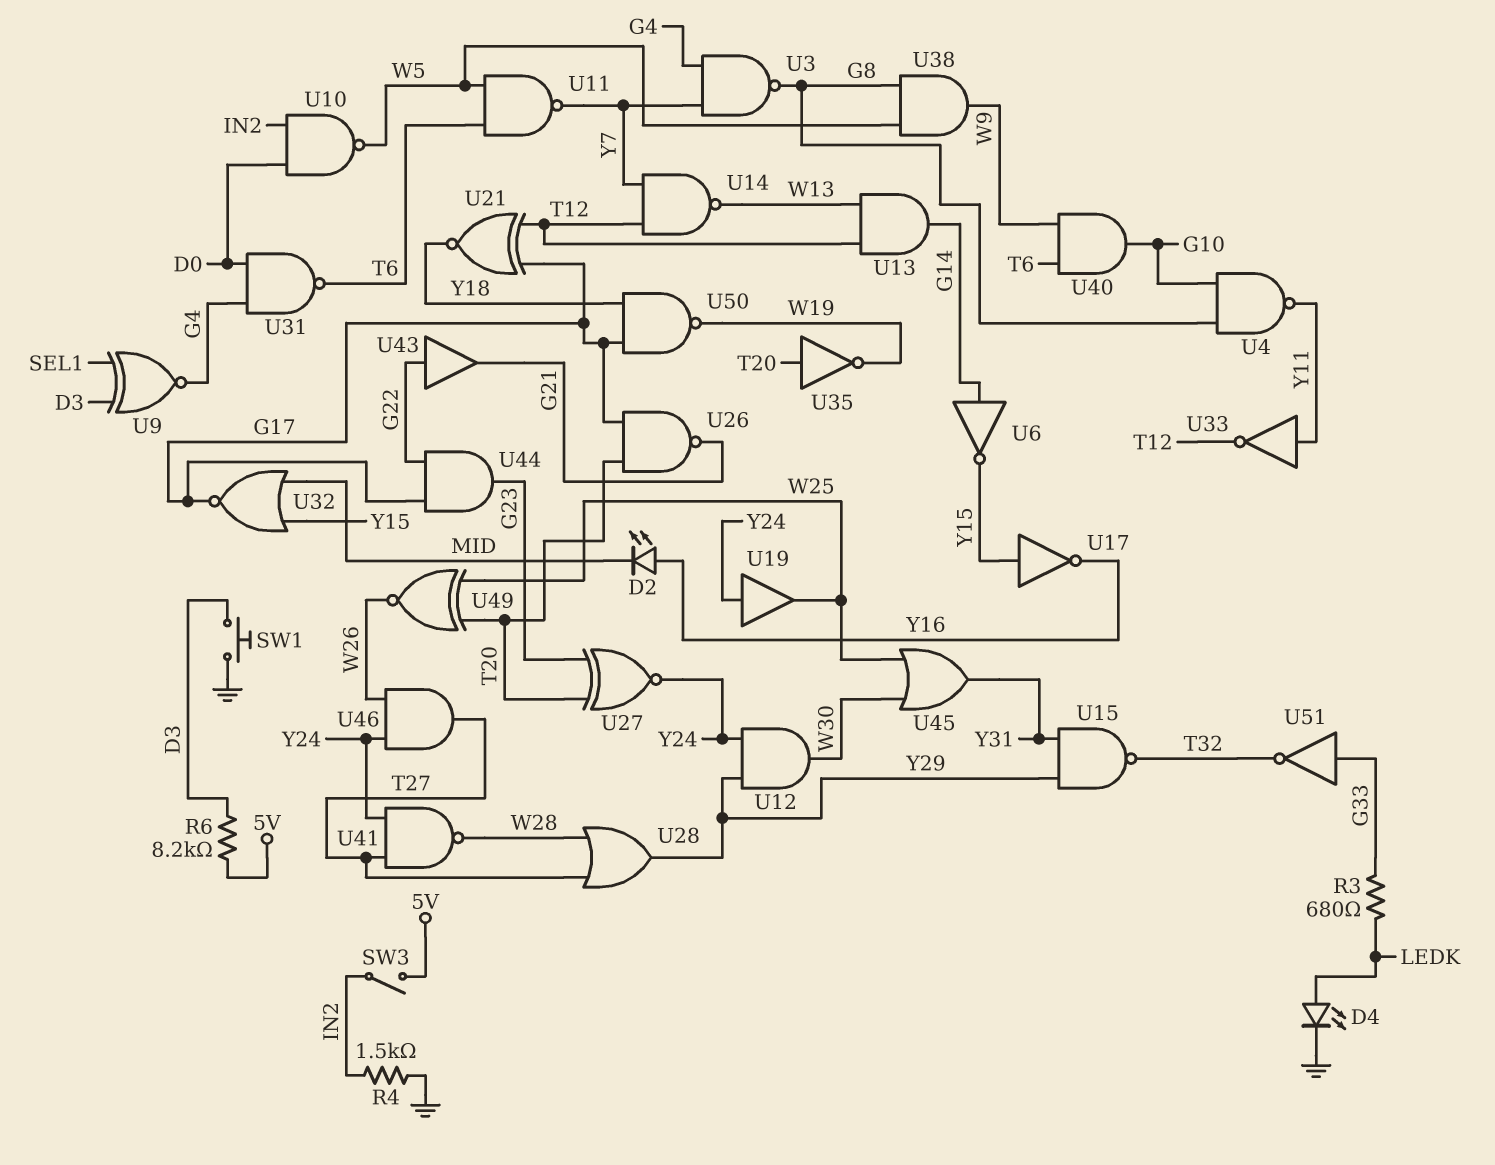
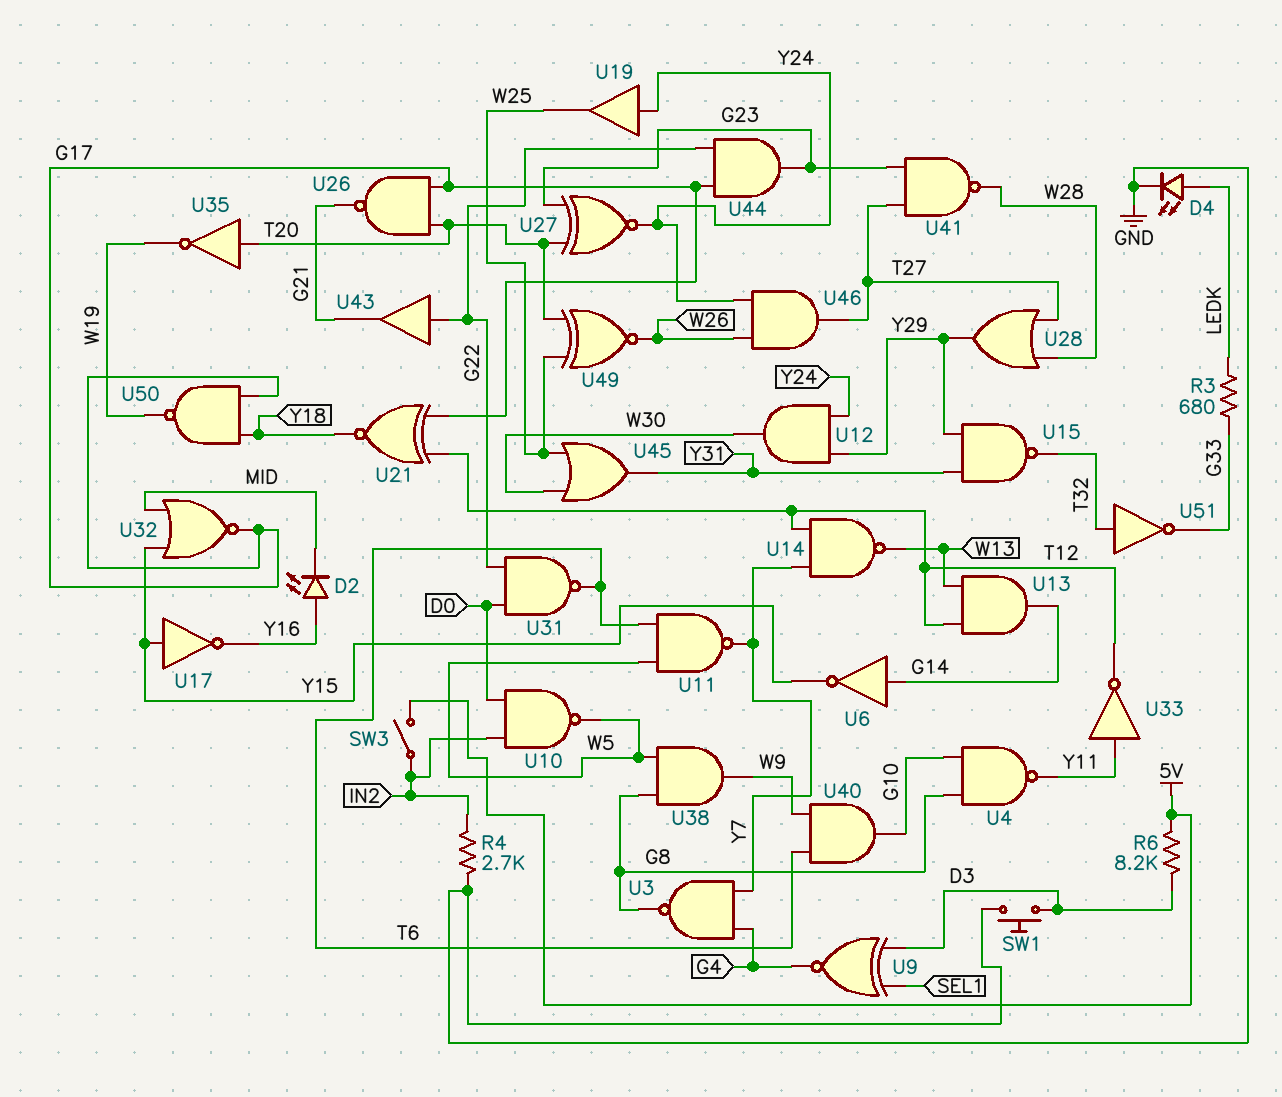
R4: 1.5k (GND, IN2) -> 2.7k (GND, IN2)
U31: NAND (in D0, in G4, out T6) -> NAND (in D0, in G22, out T6)
U41: NAND (in T27, in Y24, out W28) -> NAND (in G23, in T27, out W28)
U51: NOT (in G33, out T32) -> NOT (in T32, out G33)

